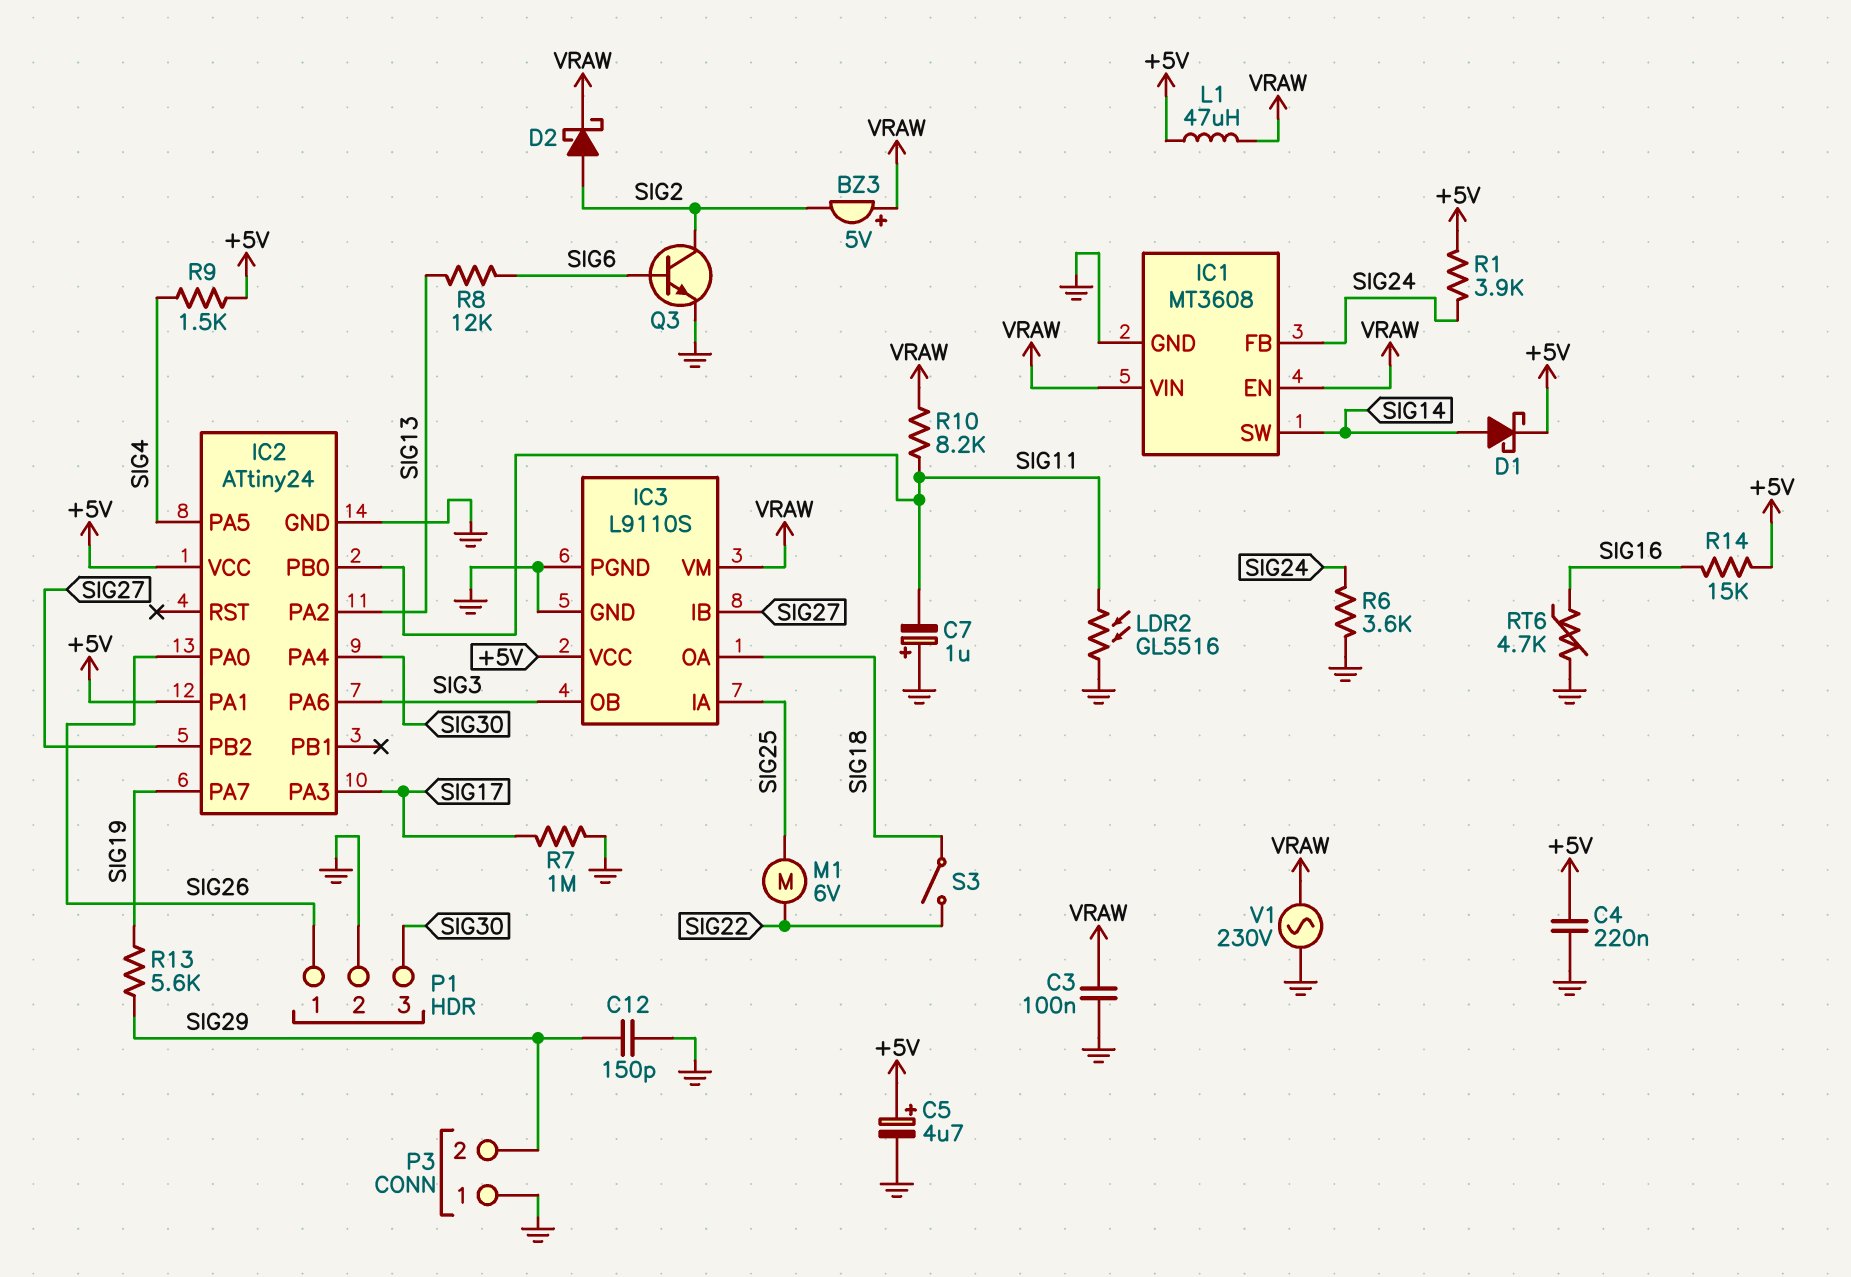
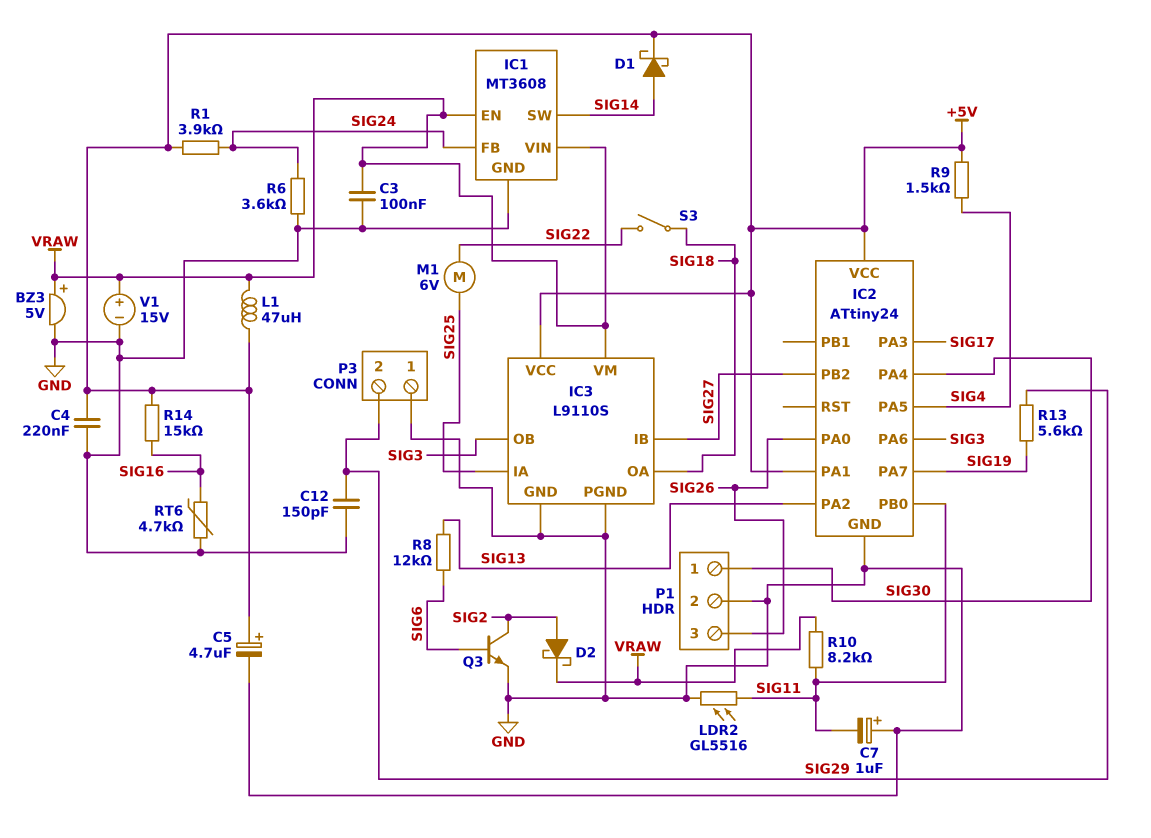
BZ3: buzzer 5V (plus VRAW, minus SIG2) -> buzzer 5V (plus VRAW, minus GND)
P1 pin 1: SIG26 -> SIG30
P1 pin 3: SIG30 -> SIG26
R7: 1M (GND, SIG17) -> none
V1: AC 230V (GND, VRAW) -> 15V (plus VRAW, minus GND)

